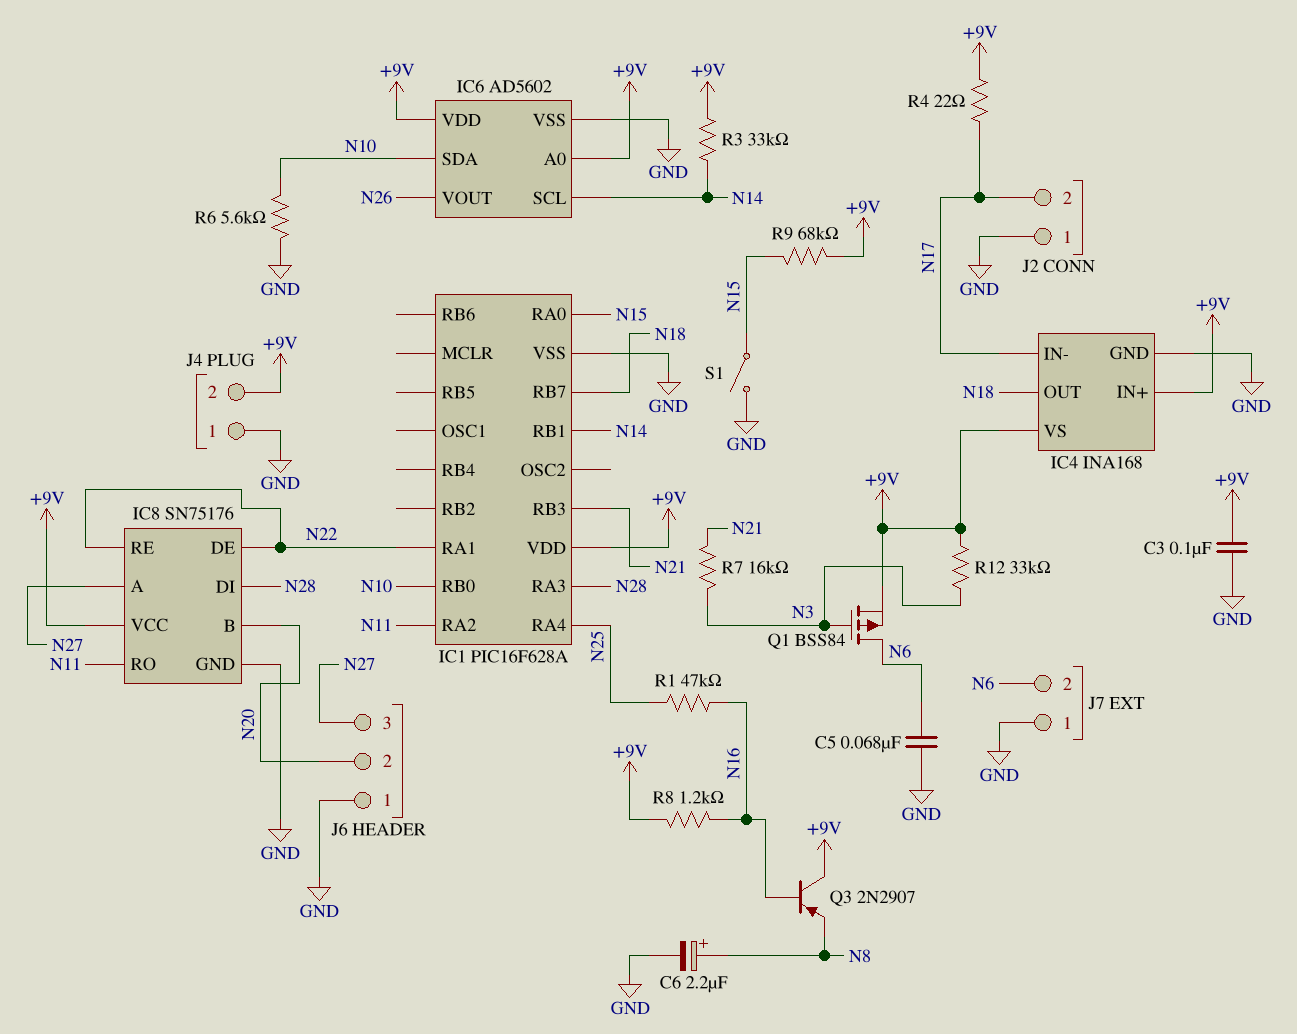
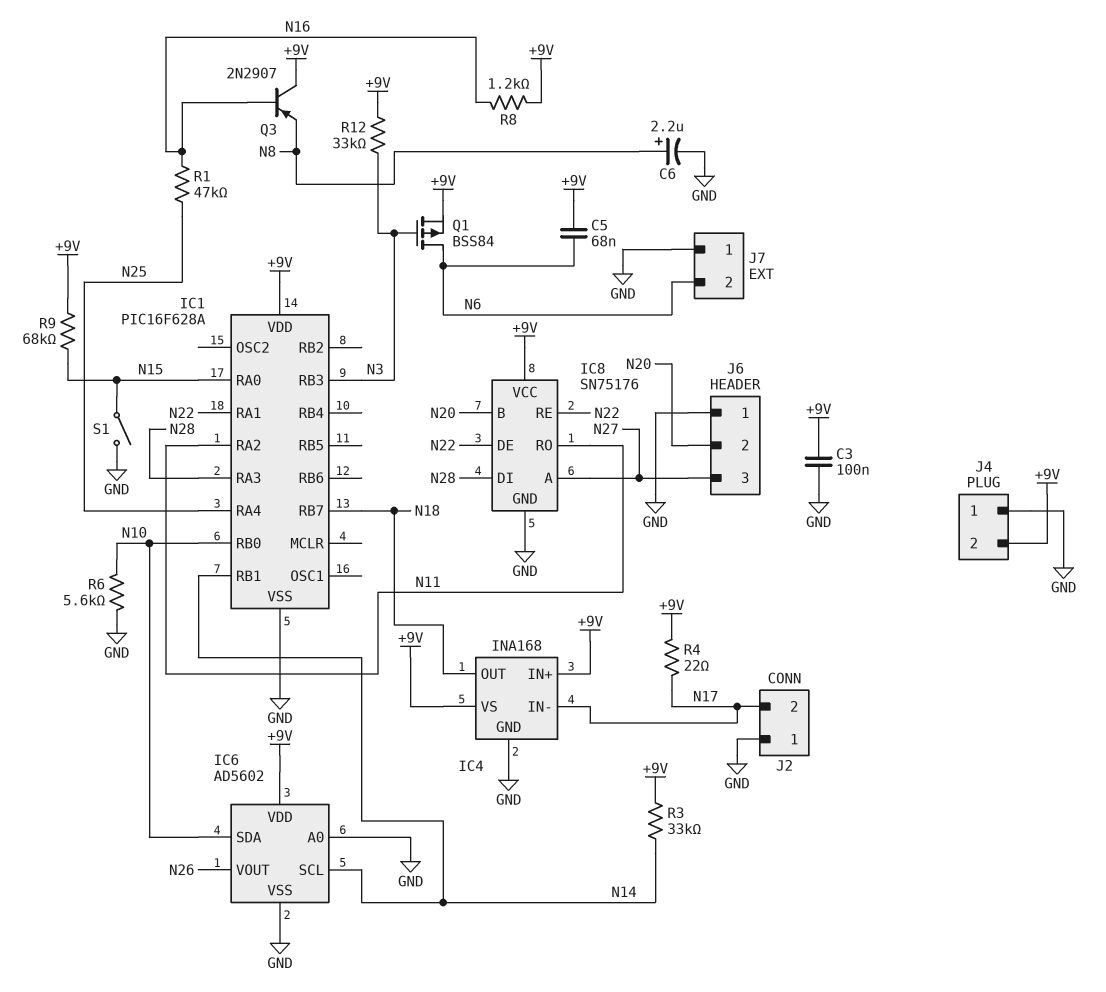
C5: 68nF (GND, N6) -> 68nF (+9V, N6)
IC1 pin RB3: N21 -> N3
IC6 pin A0: +9V -> GND
R7: 16k (N3, N21) -> none

